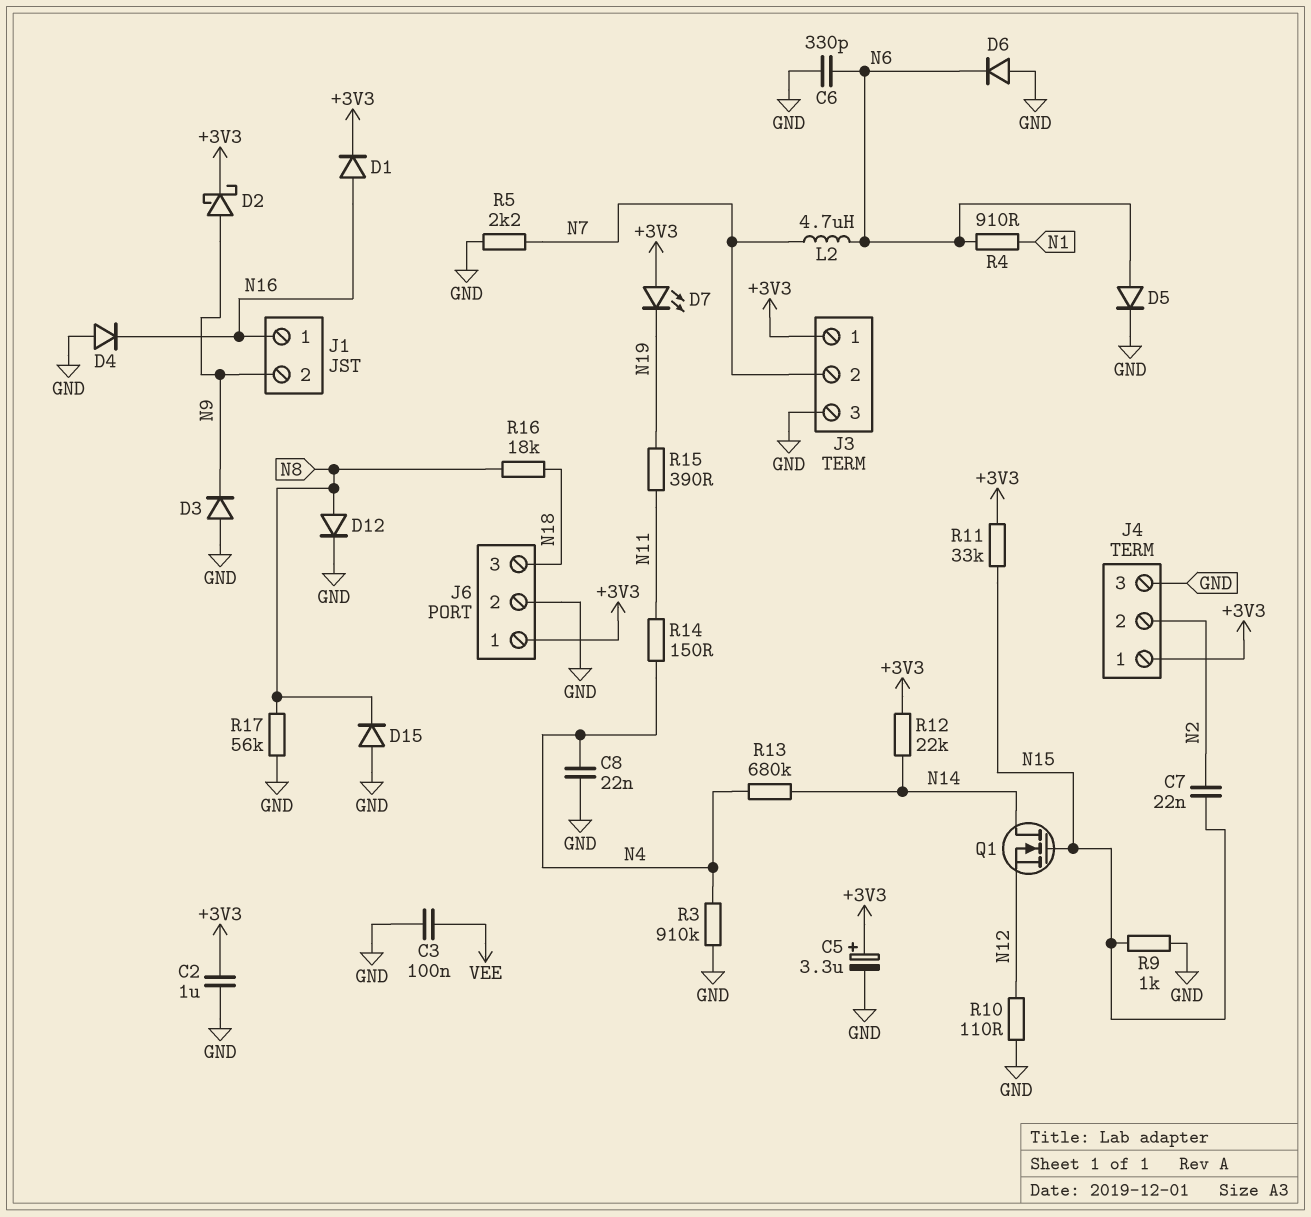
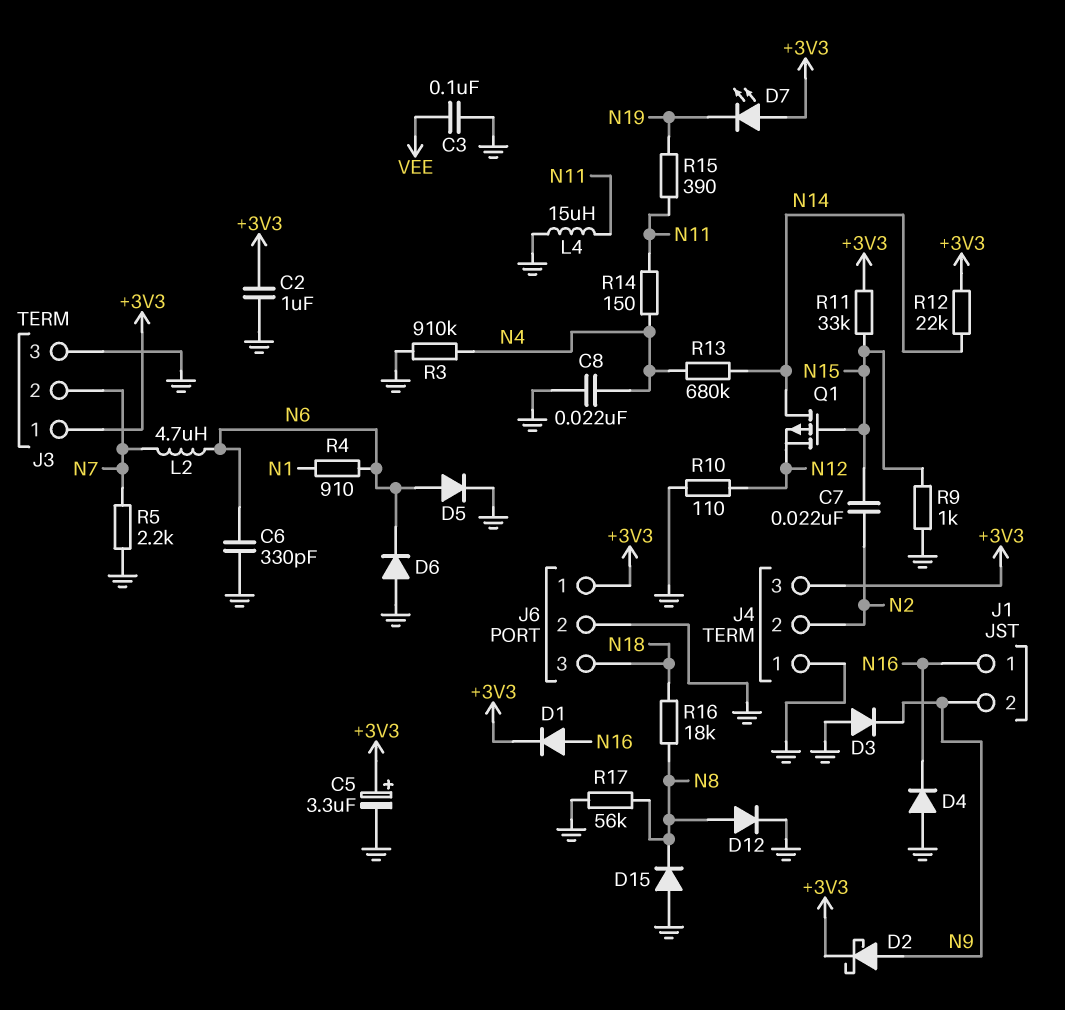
J4 pin 1: +3V3 -> GND
J4 pin 3: GND -> +3V3
L4: none -> 15uH (GND, N11)
Q1: NMOS (G N15, D N14, S N12) -> PMOS (G N15, D N14, S N12)

